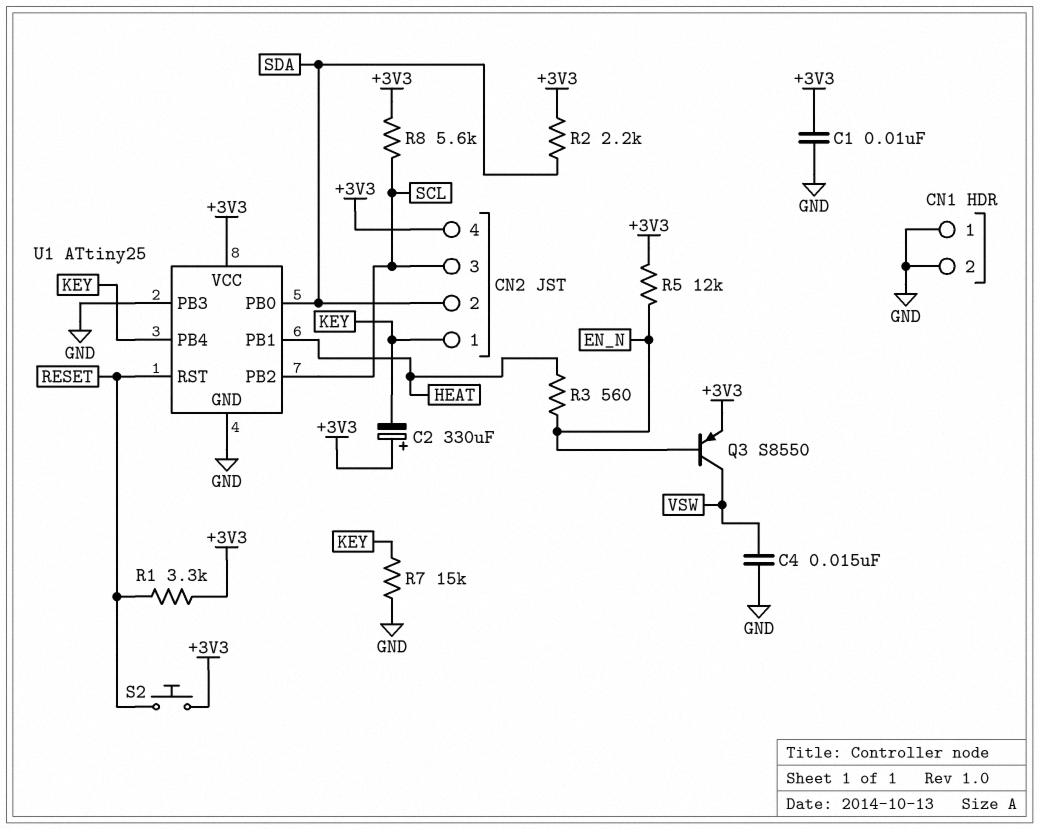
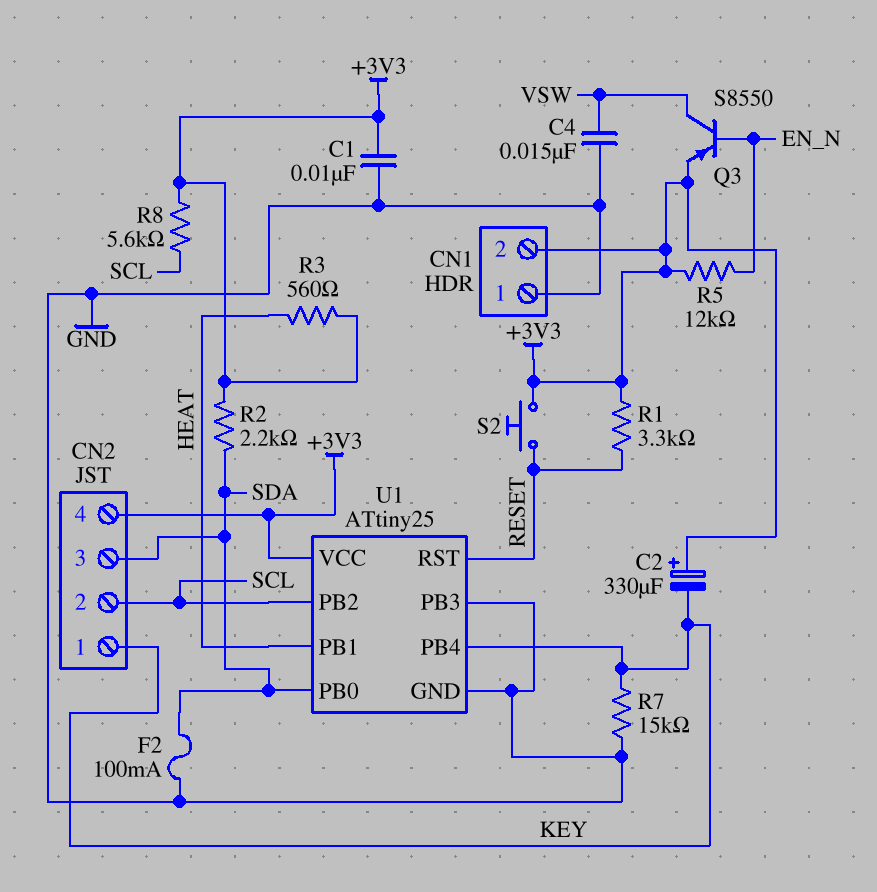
CN1 pin 2: GND -> +3V3
CN2 pin 2: SDA -> SCL
CN2 pin 3: SCL -> SDA
F2: none -> 100mA (GND, SDA)
R3: 560 (EN_N, HEAT) -> 560 (+3V3, HEAT)

